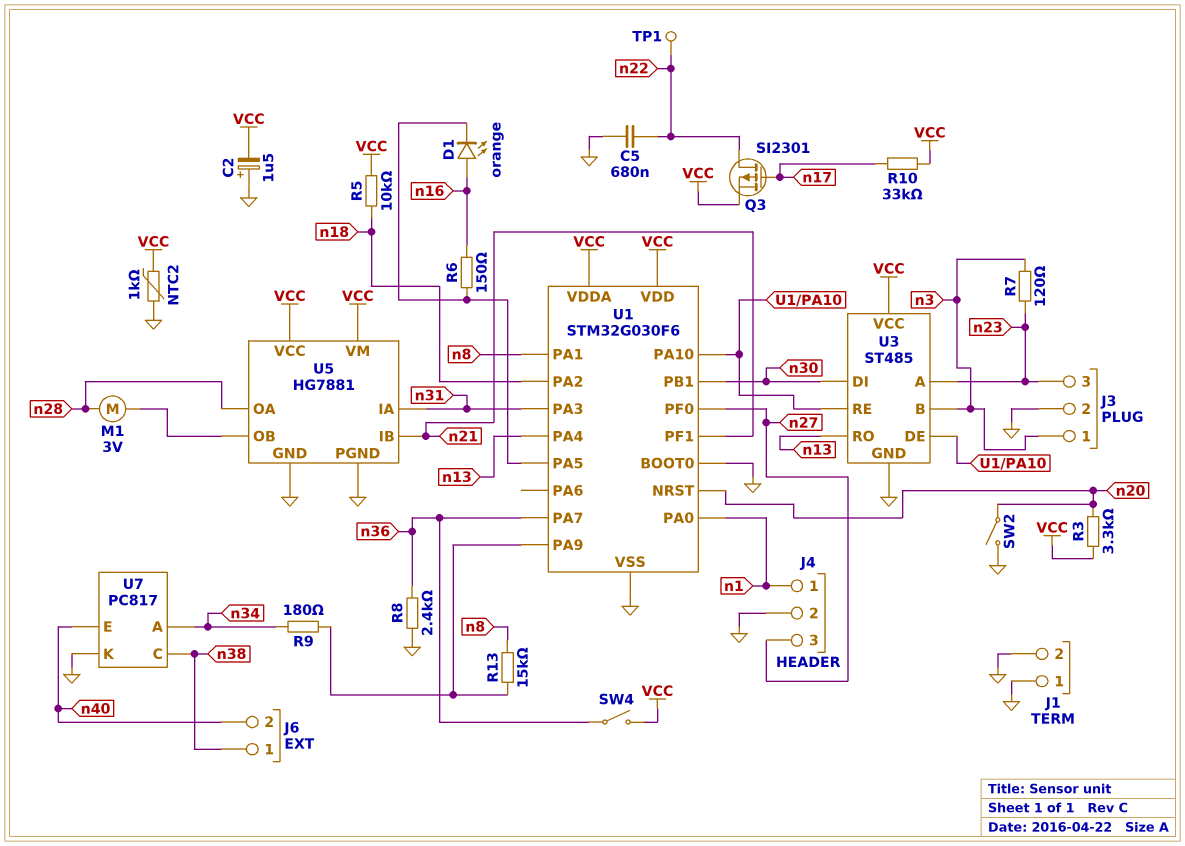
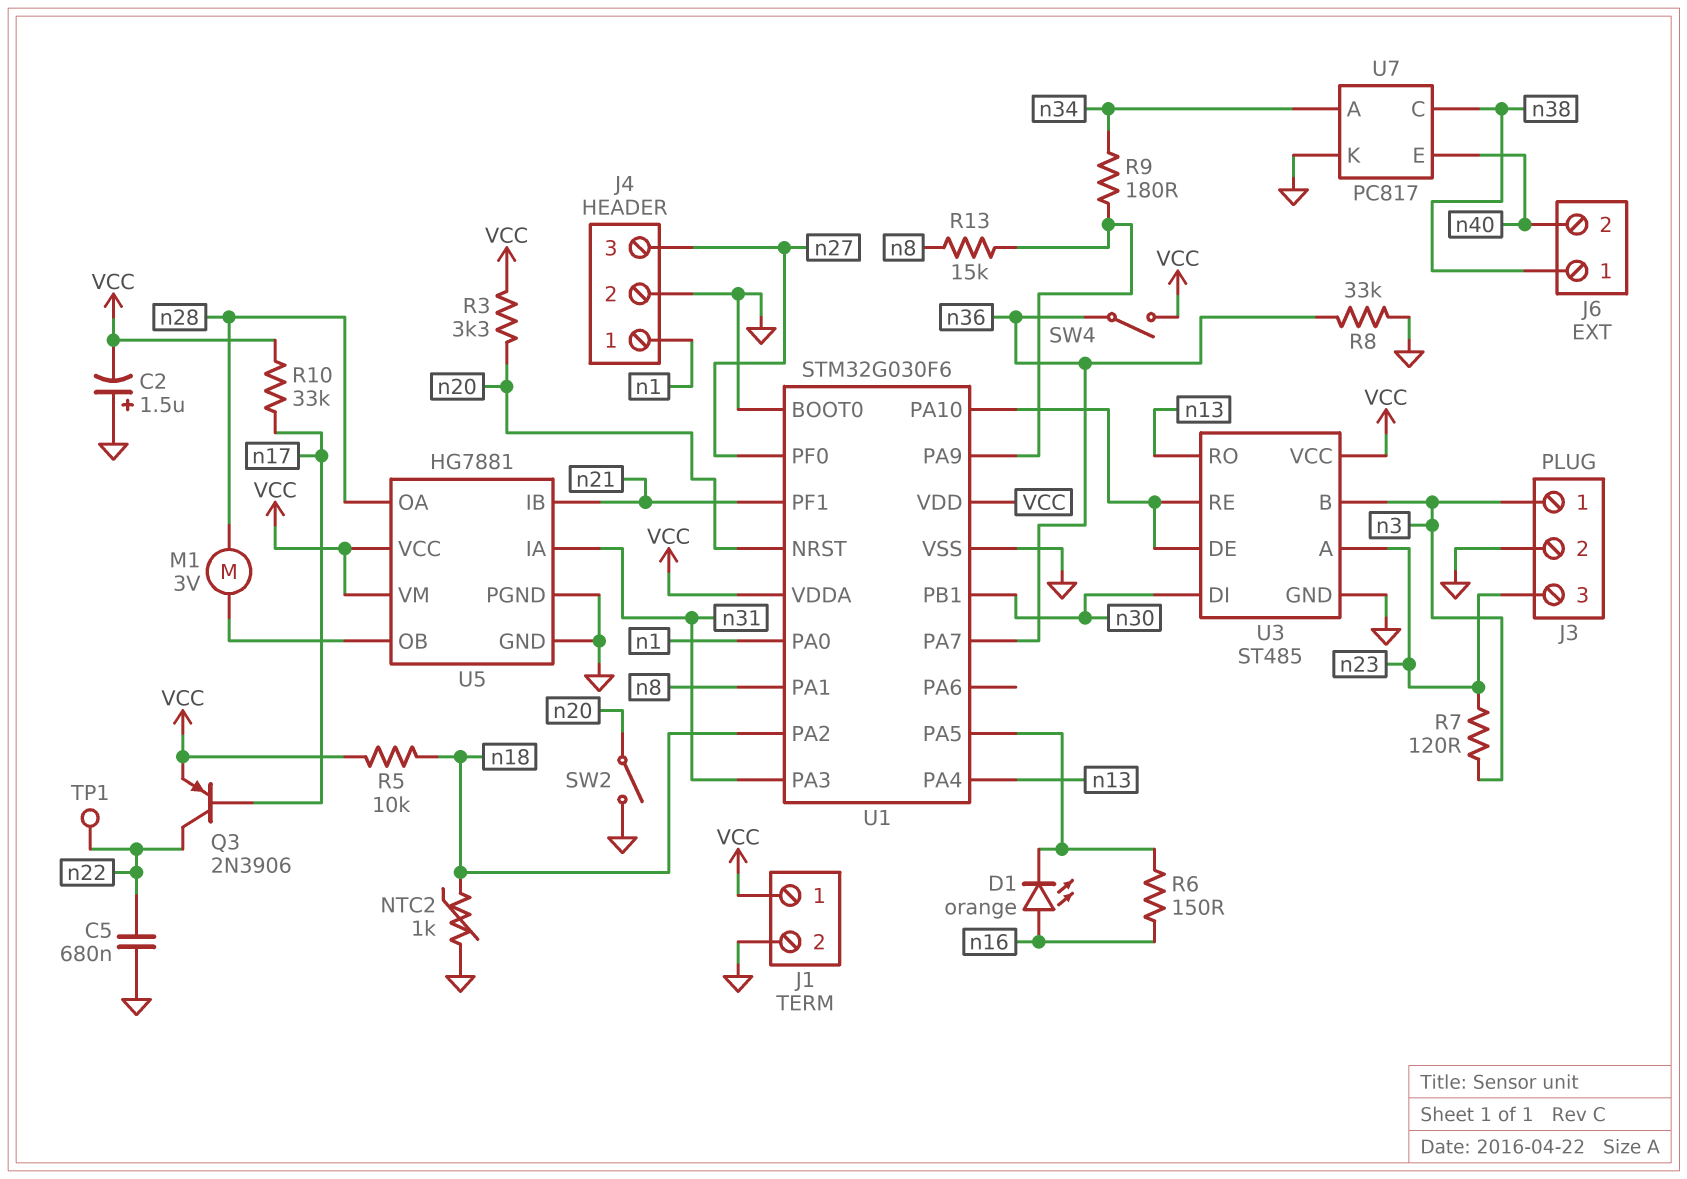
J1 pin 1: GND -> VCC
NTC2: 1k (GND, VCC) -> 1k (GND, n18)
Q3: PMOS SI2301 (G n17, D n22, S VCC) -> PNP 2N3906 (B n17, C n22, E VCC)
R8: 2.4k (GND, n36) -> 33k (GND, n36)

